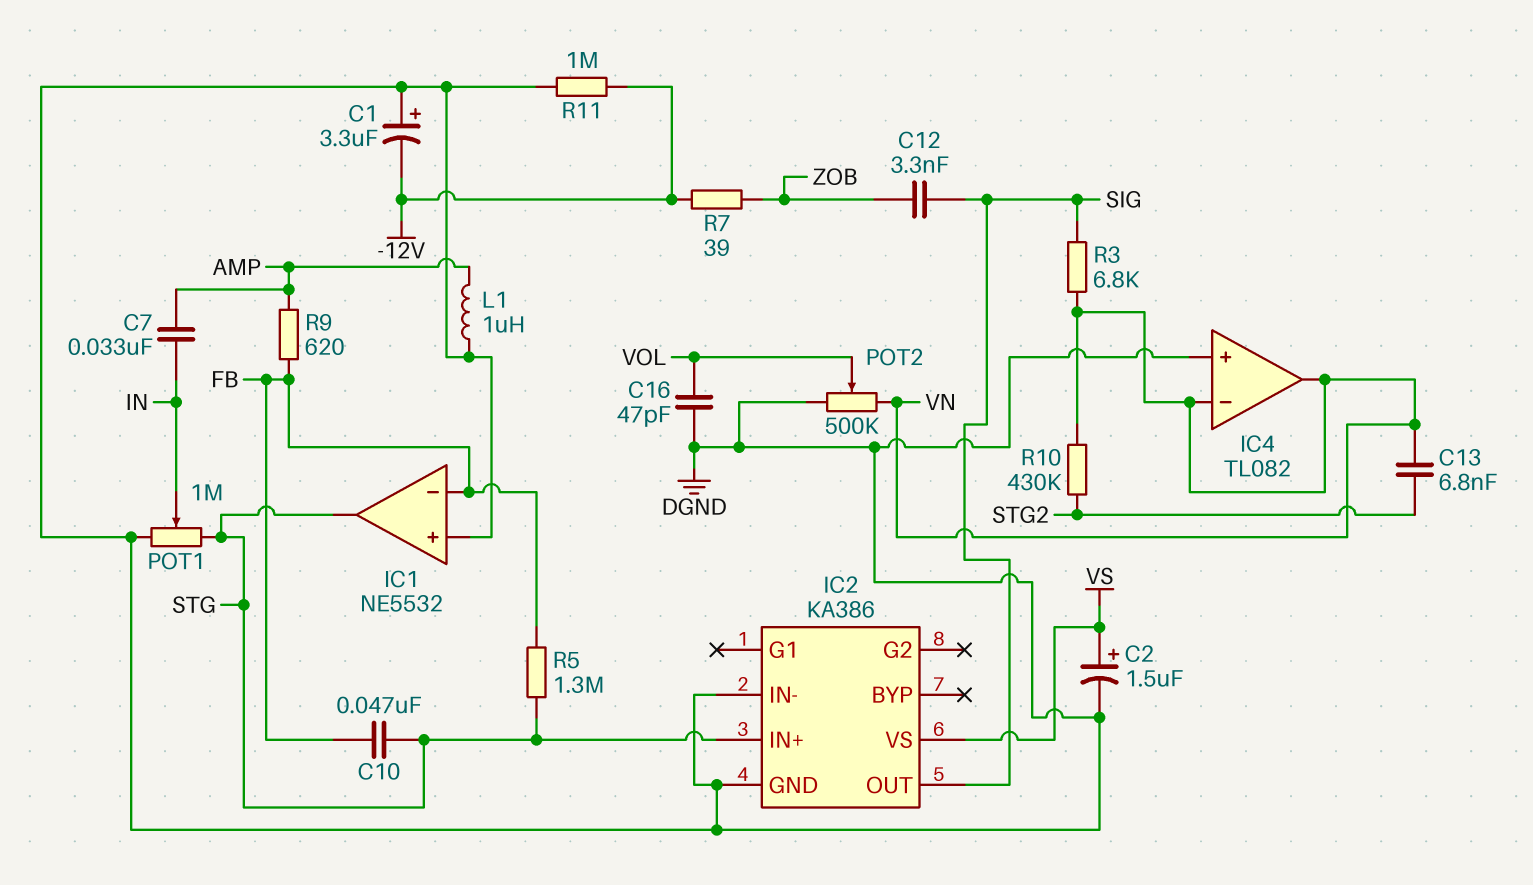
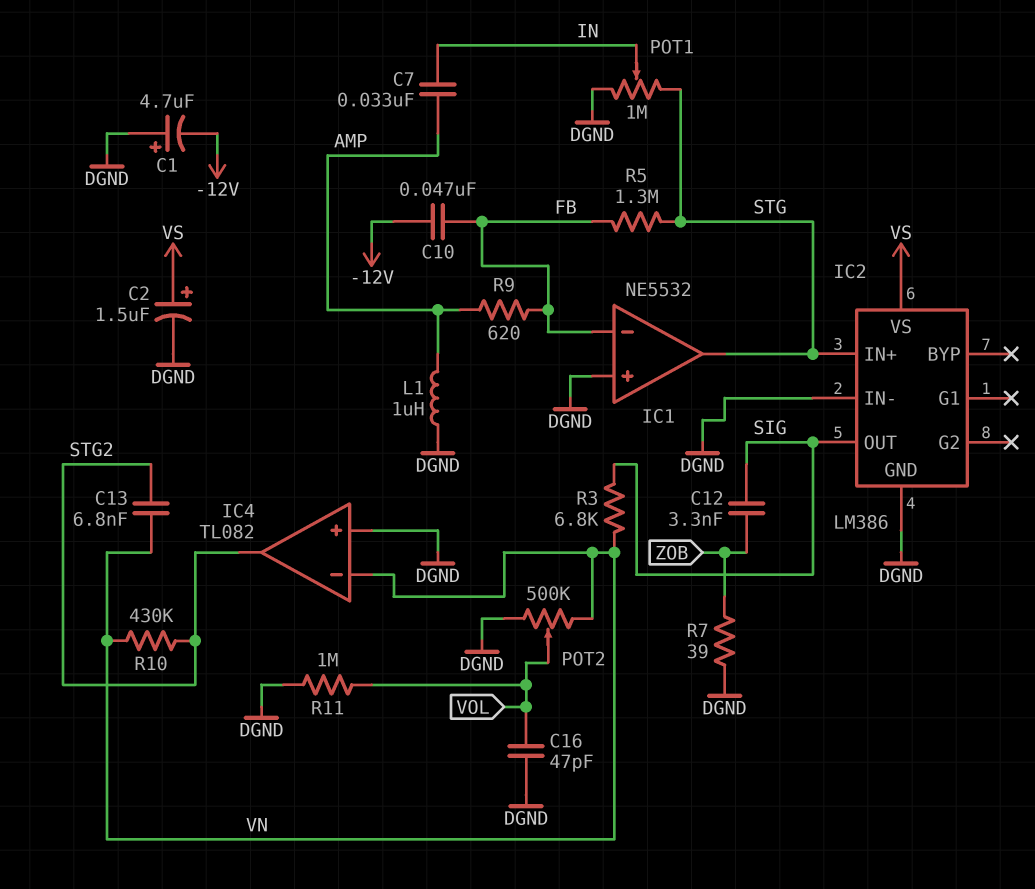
C1: 3.3uF (plus DGND, minus -12V) -> 4.7uF (plus DGND, minus -12V)
C10: 47nF (FB, STG) -> 47nF (-12V, FB)
IC2: KA386 -> LM386
IC4 pin out: VN -> STG2
R7: 39 (-12V, ZOB) -> 39 (DGND, ZOB)
R11: 1M (-12V, DGND) -> 1M (DGND, VOL)

